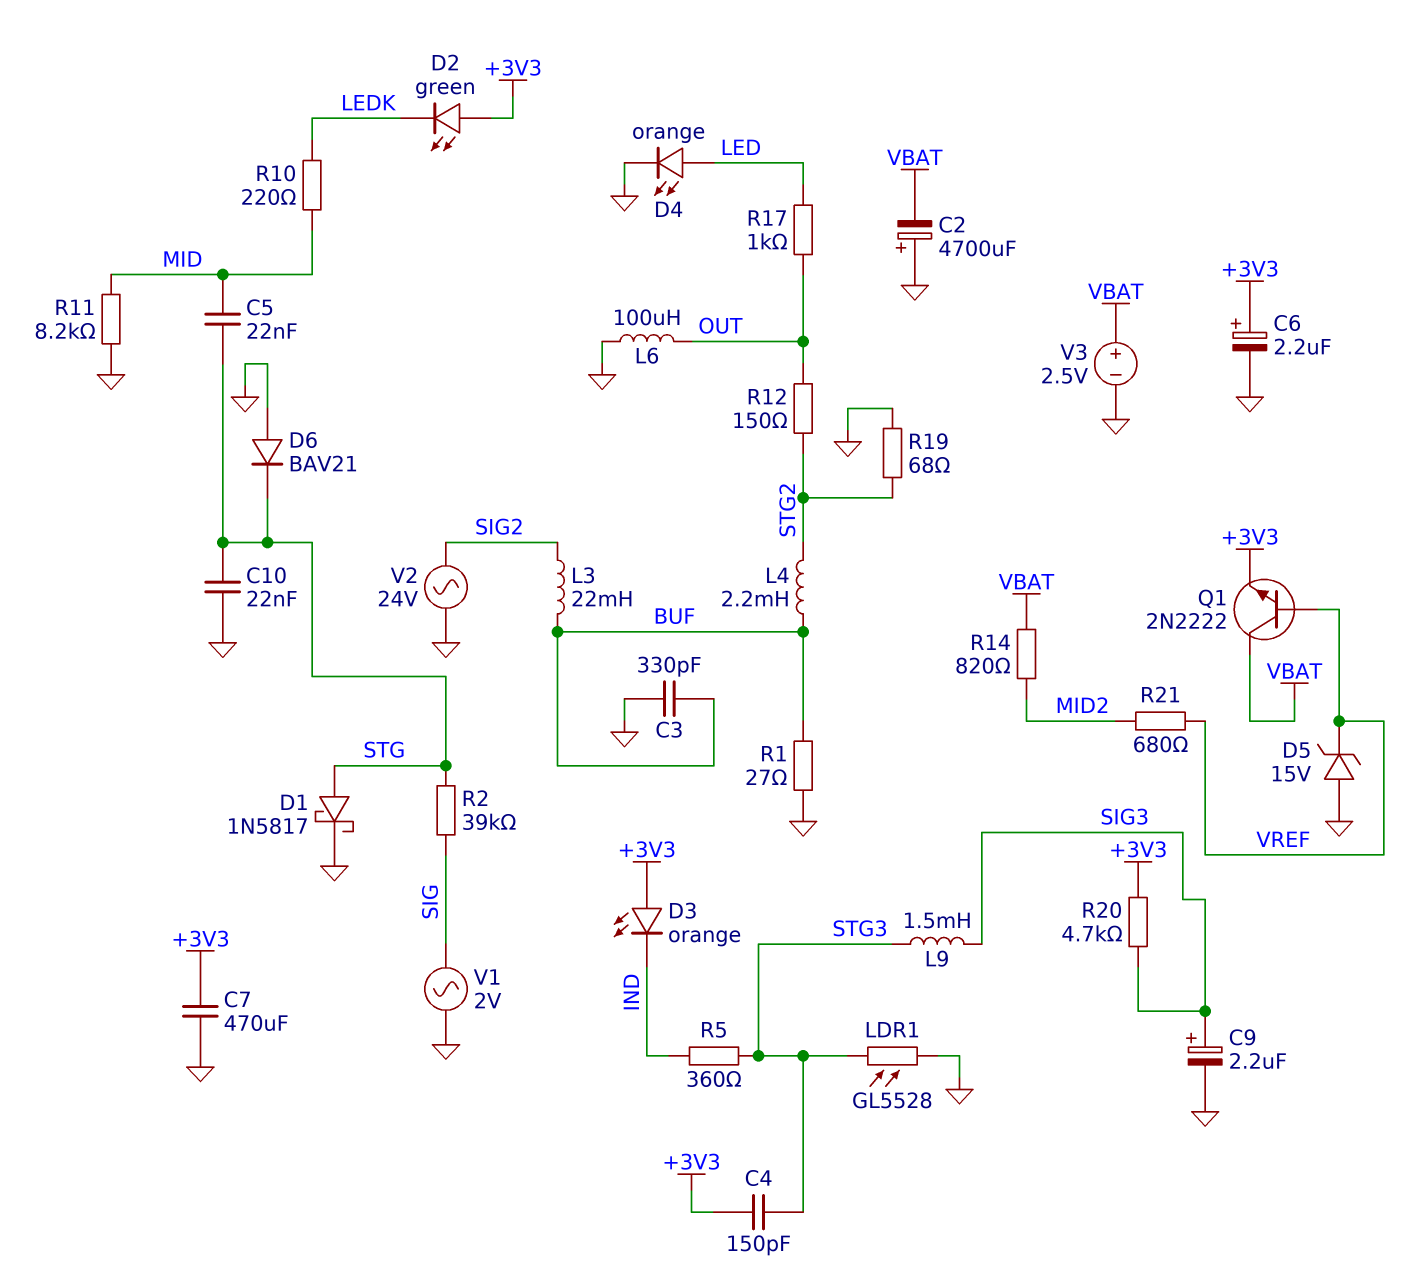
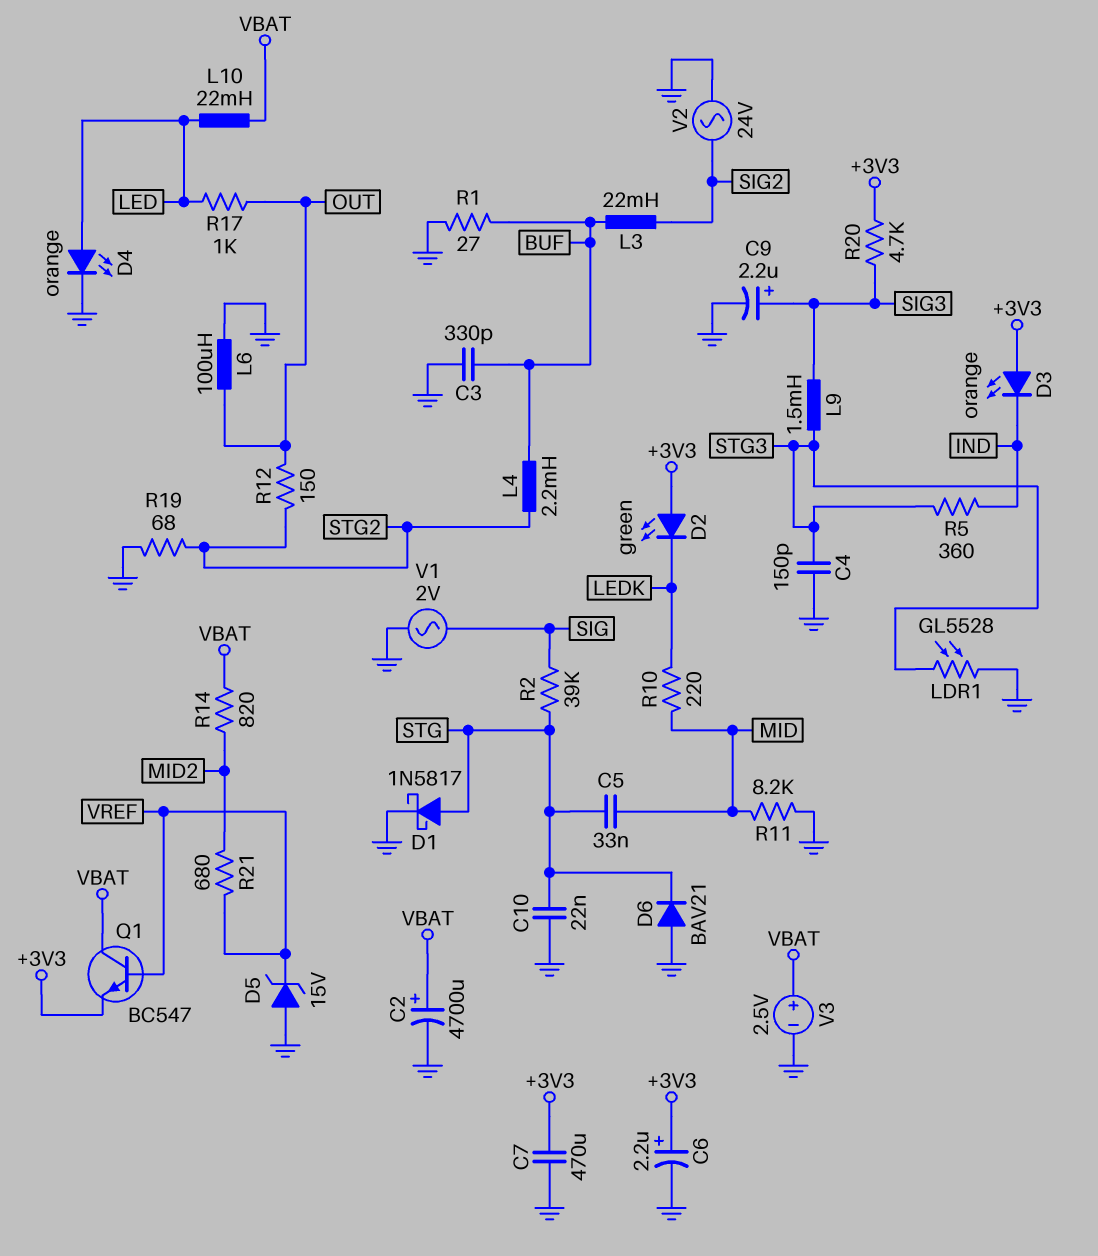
C2: 4700uF (plus GND, minus VBAT) -> 4700uF (plus VBAT, minus GND)
C4: 150pF (+3V3, STG3) -> 150pF (GND, STG3)
C5: 22nF (MID, STG) -> 33nF (MID, STG)
L10: none -> 22mH (LED, VBAT)
Q1: NPN 2N2222 (B VREF, C VBAT, E +3V3) -> NPN BC547 (B VREF, C VBAT, E +3V3)

